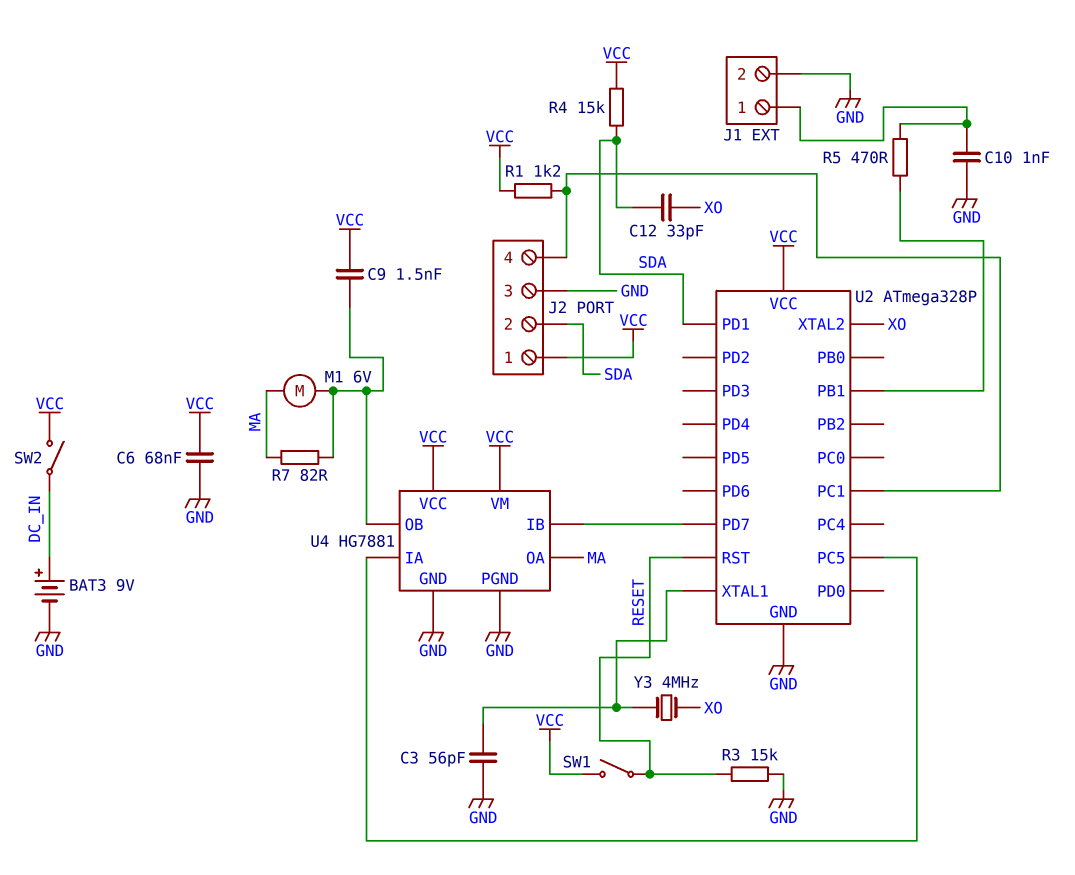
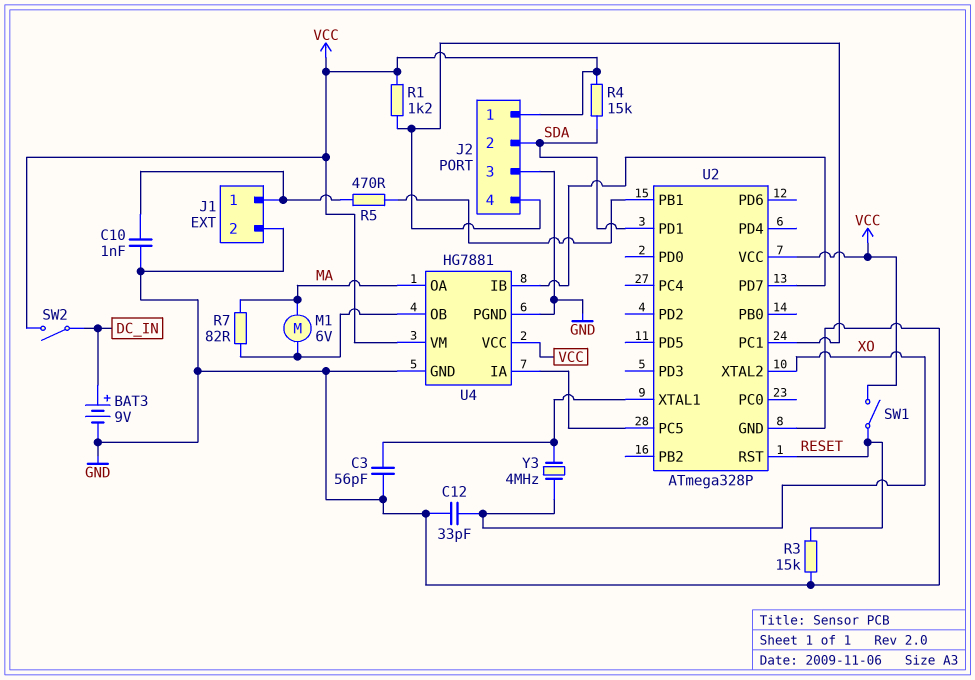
C6: 68nF (GND, VCC) -> none
C9: 1.5nF (U4/OB, VCC) -> none
C12: 33pF (SDA, XO) -> 33pF (GND, XO)

